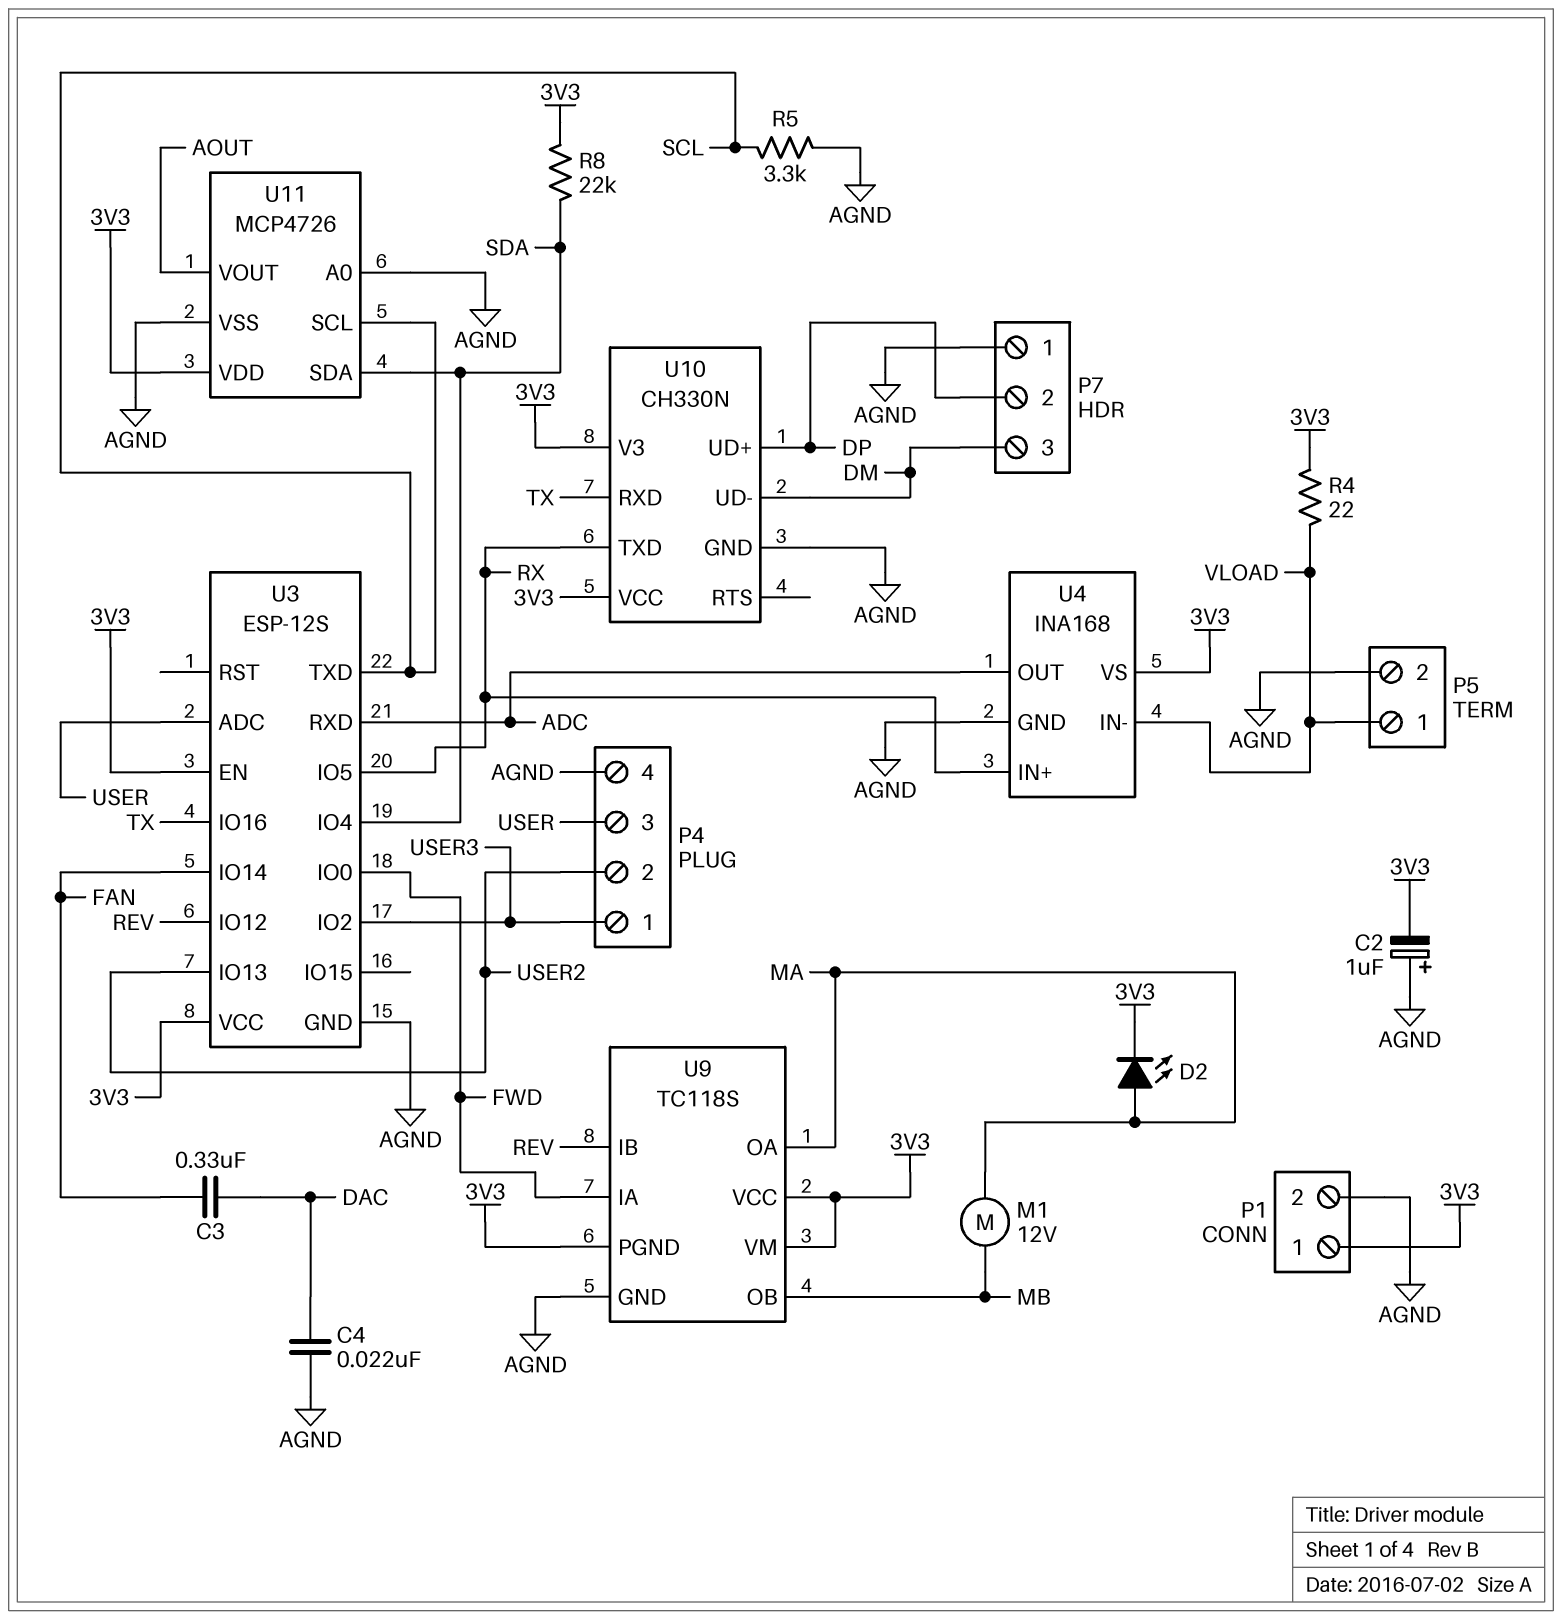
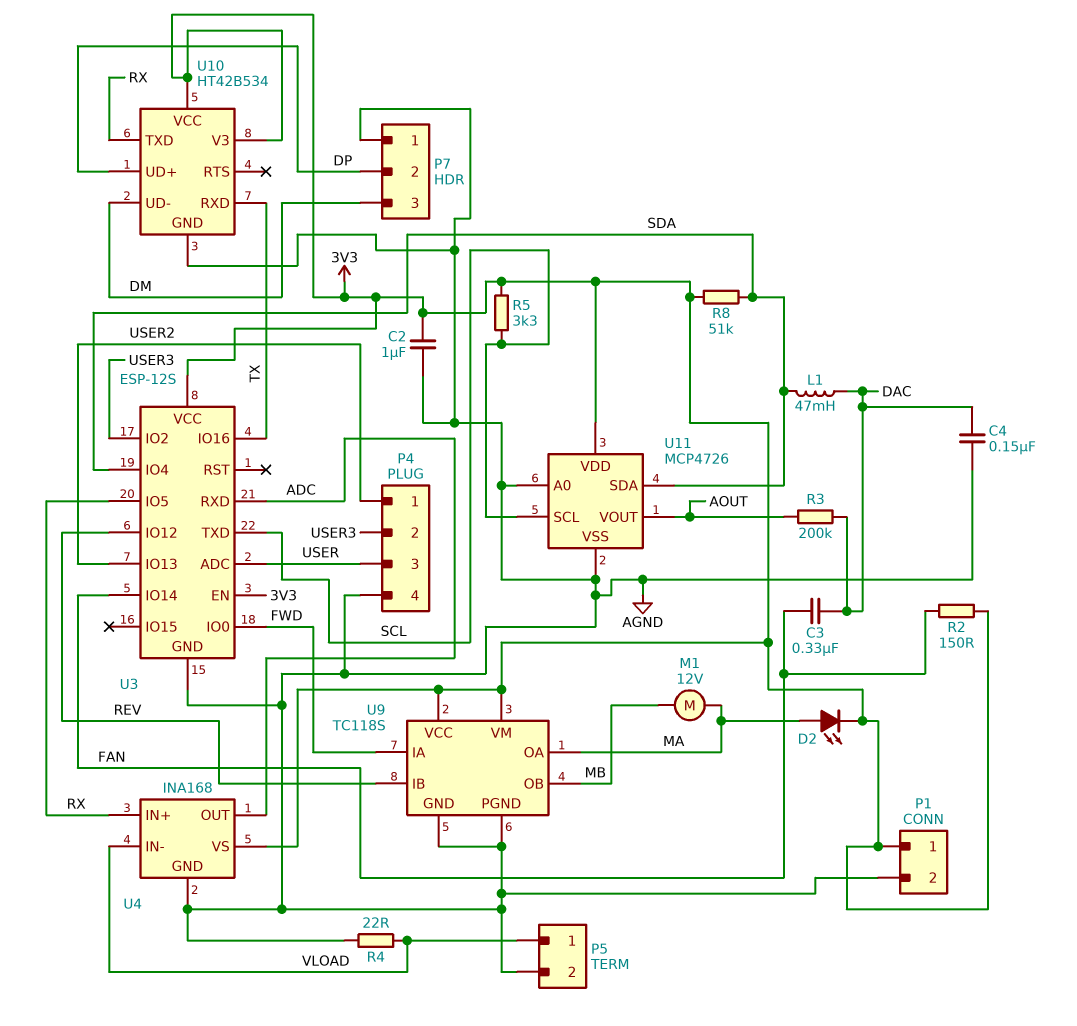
C2: 1uF (plus AGND, minus 3V3) -> 1uF (3V3, AGND)
C4: 22nF (AGND, DAC) -> 150nF (AGND, DAC)
L1: none -> 47mH (DAC, SDA)
P4 pin 1: USER3 -> USER2
P4 pin 2: USER2 -> USER3
R2: none -> 150 (3V3, FAN)
R3: none -> 200k (AOUT, DAC)
R4: 22 (3V3, VLOAD) -> 22 (AGND, VLOAD)
R5: 3.3k (AGND, SCL) -> 3.3k (3V3, SCL)
R8: 22k (3V3, SDA) -> 51k (3V3, SDA)
U9 pin PGND: 3V3 -> AGND
U10: CH330N -> HT42B534

